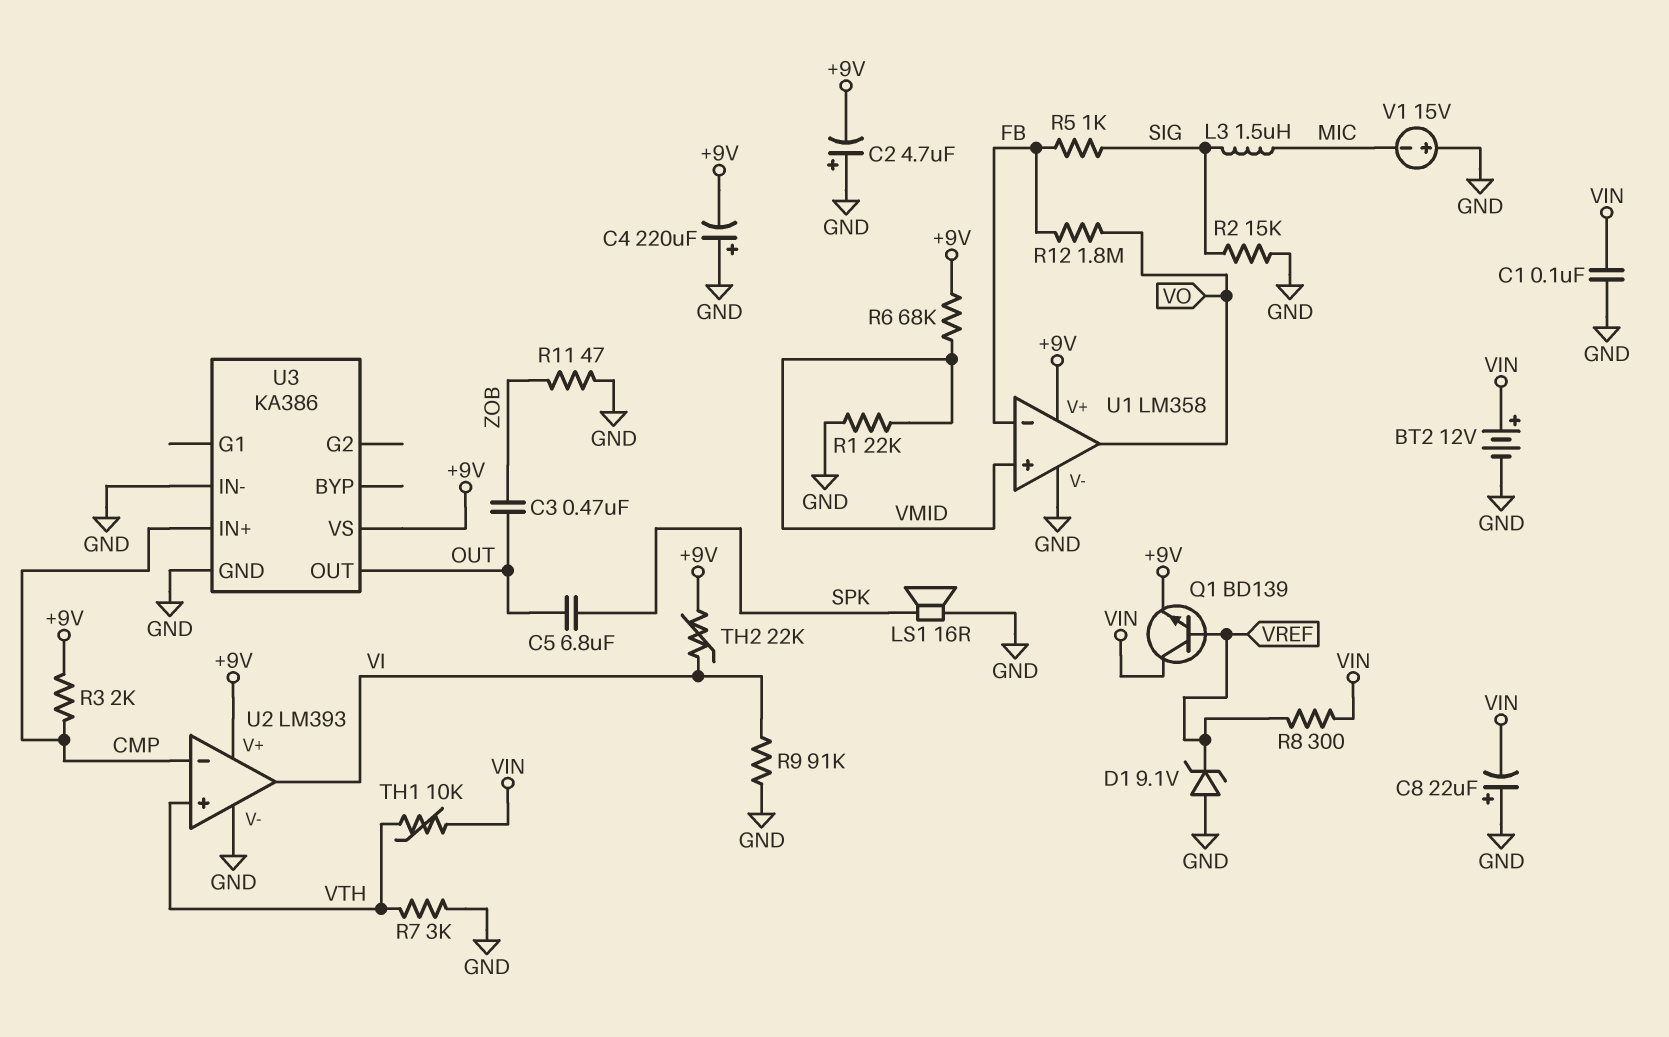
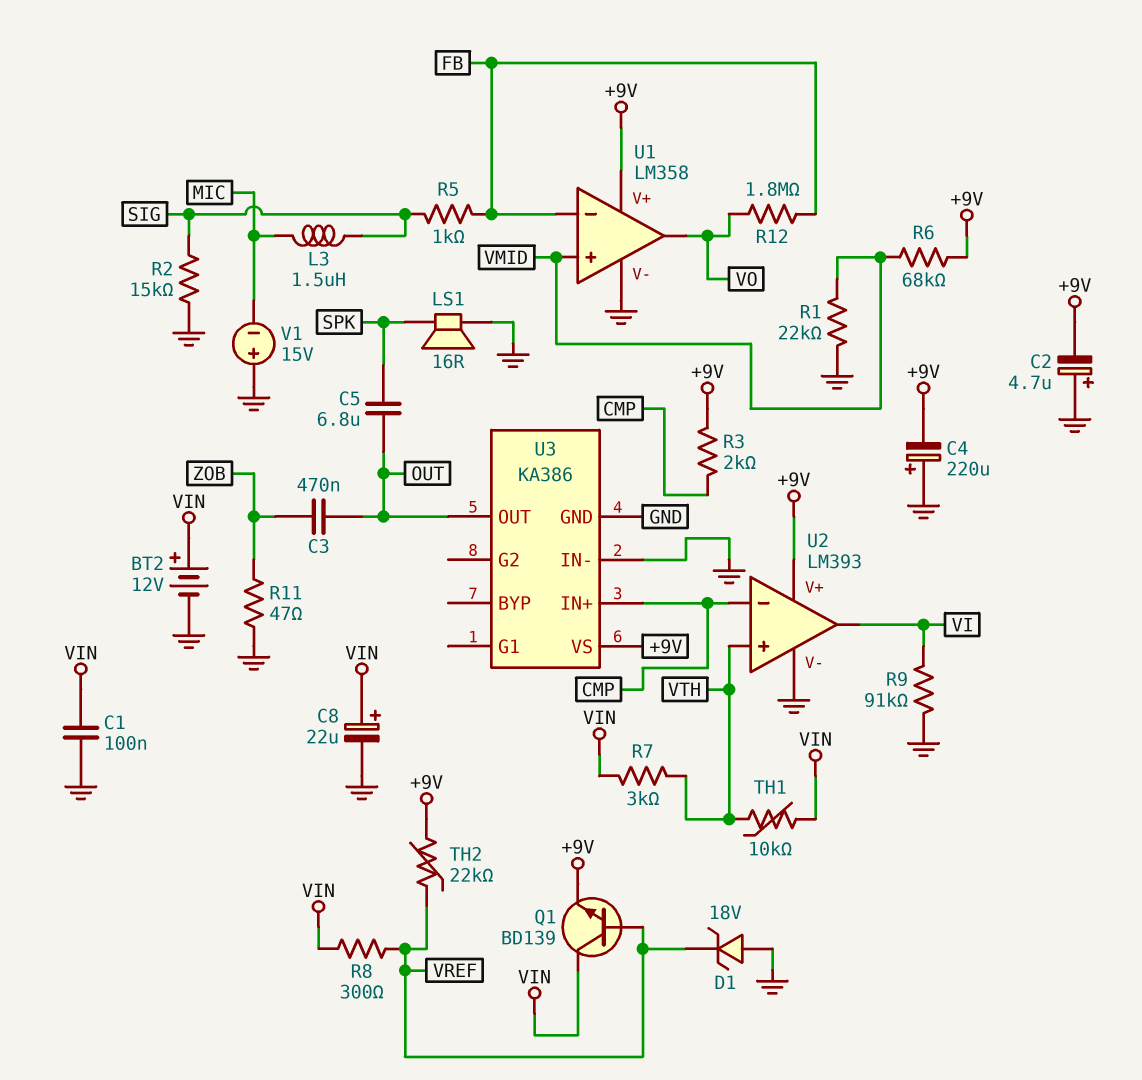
C8: 22uF (plus GND, minus VIN) -> 22uF (plus VIN, minus GND)
D1: zener 9.1V (A GND, K VREF) -> zener 18V (A GND, K VREF)
R7: 3k (GND, VTH) -> 3k (VIN, VTH)
TH2: 22k (+9V, VI) -> 22k (+9V, VREF)

